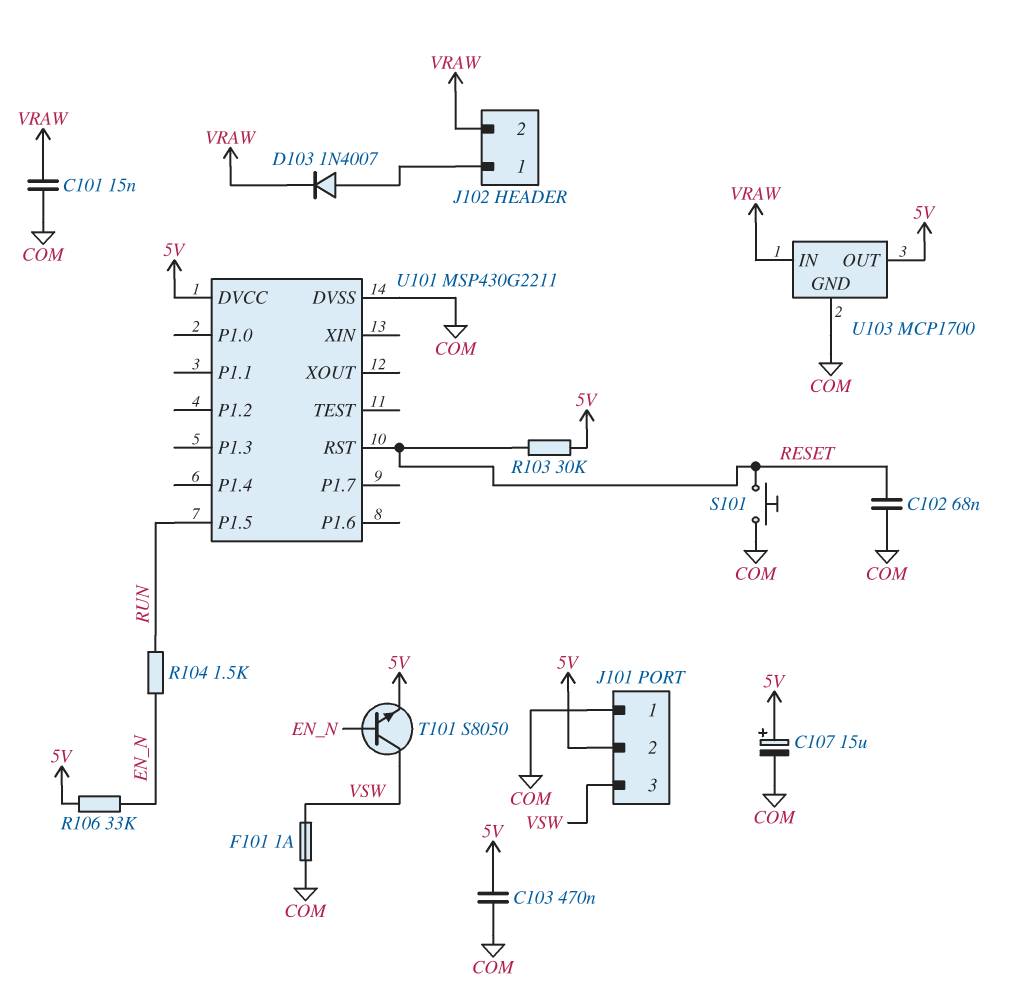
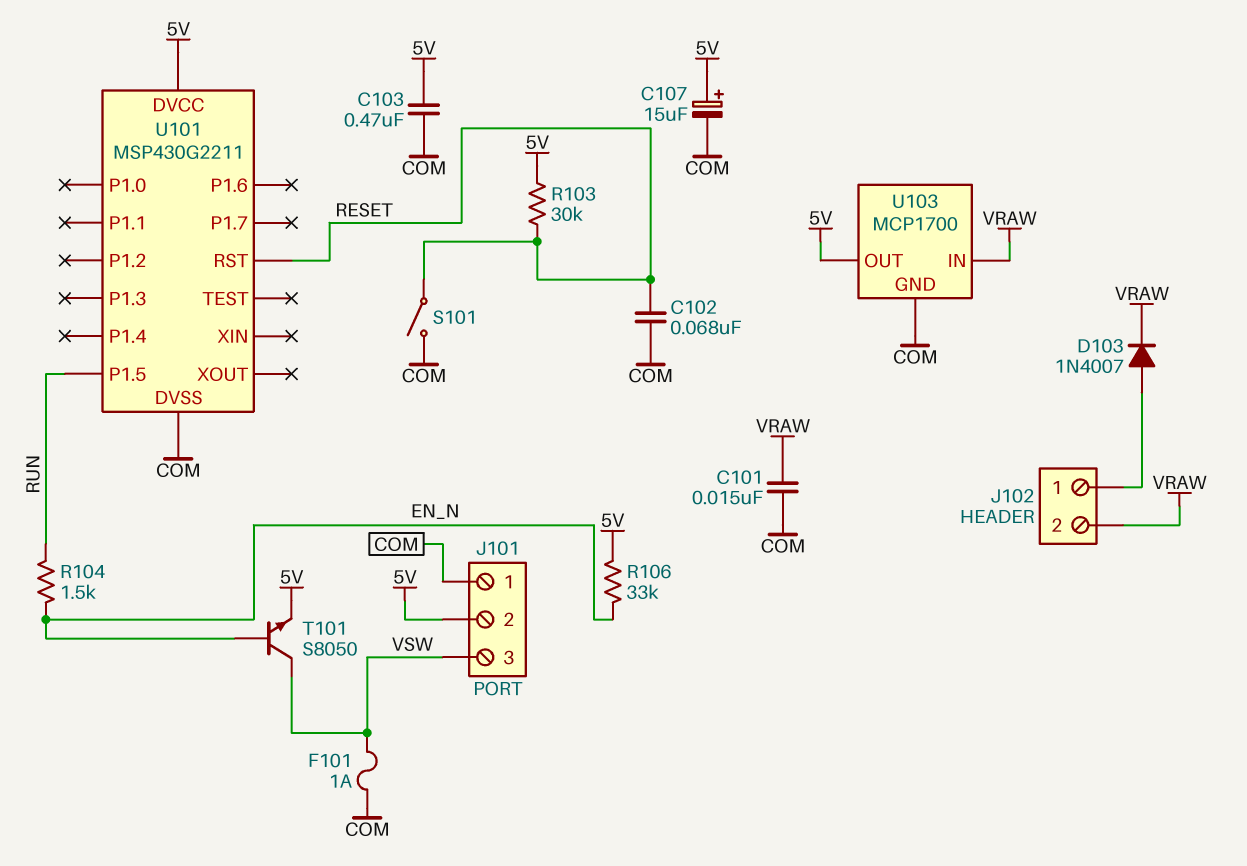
S101: button (COM, RESET) -> switch (COM, RESET)

